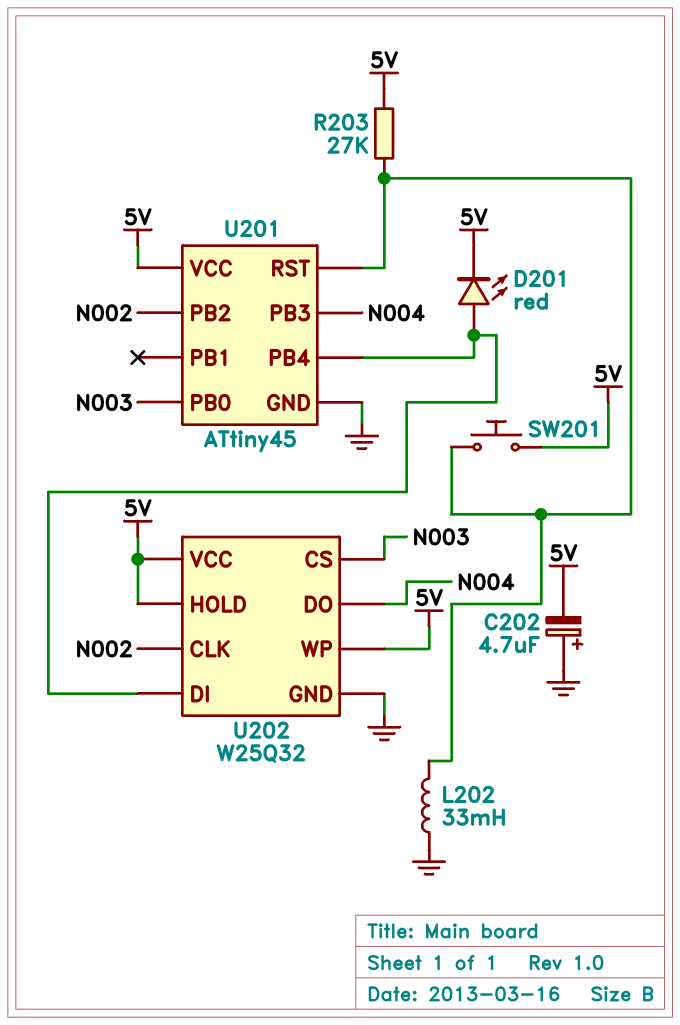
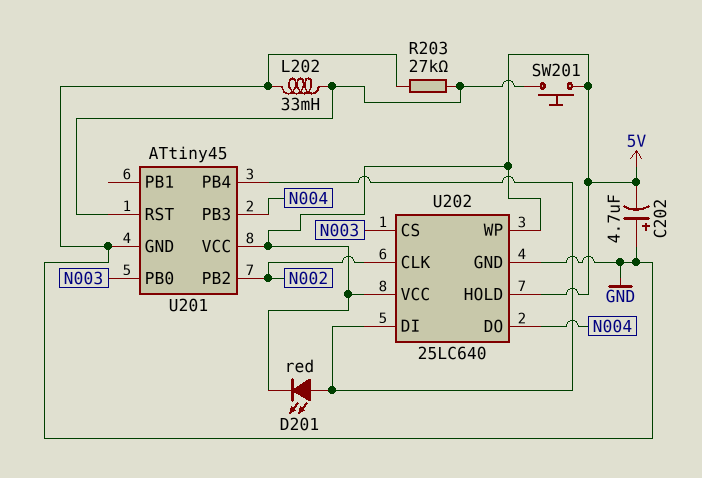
R203: 27k (5V, U201/RST) -> 27k (GND, U201/RST)
U202: W25Q32 -> 25LC640

